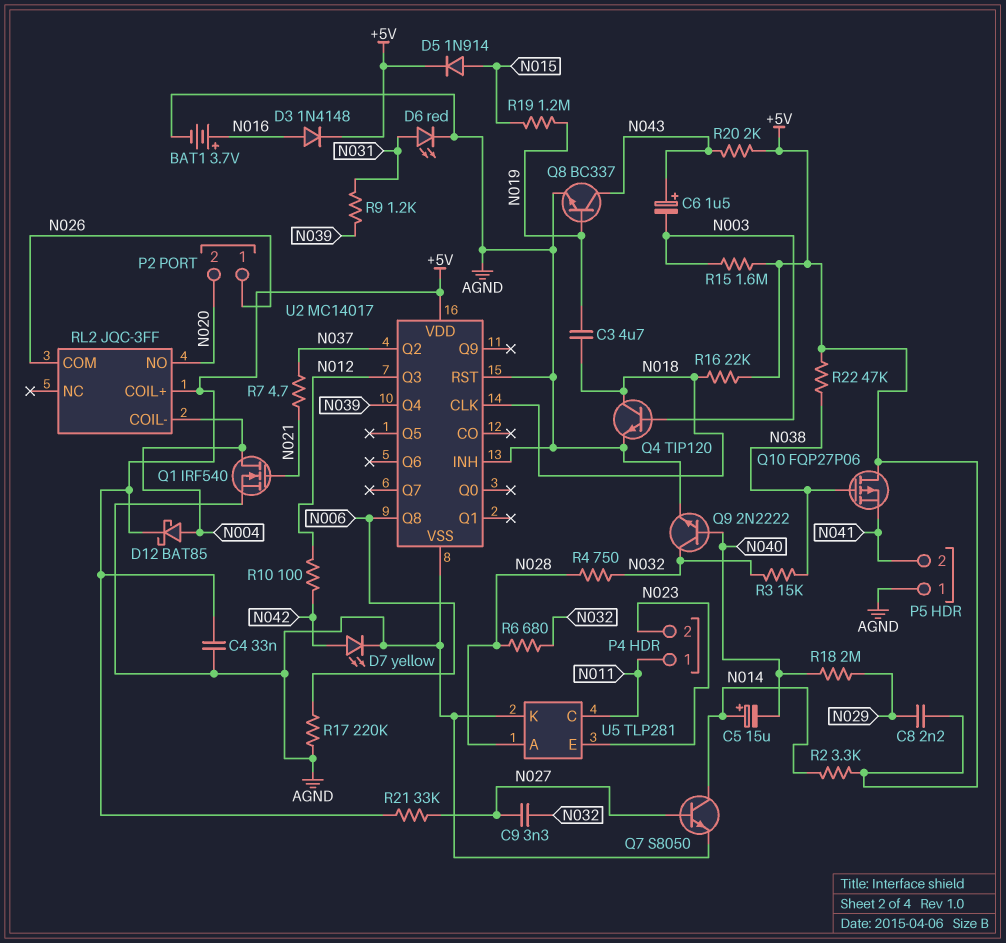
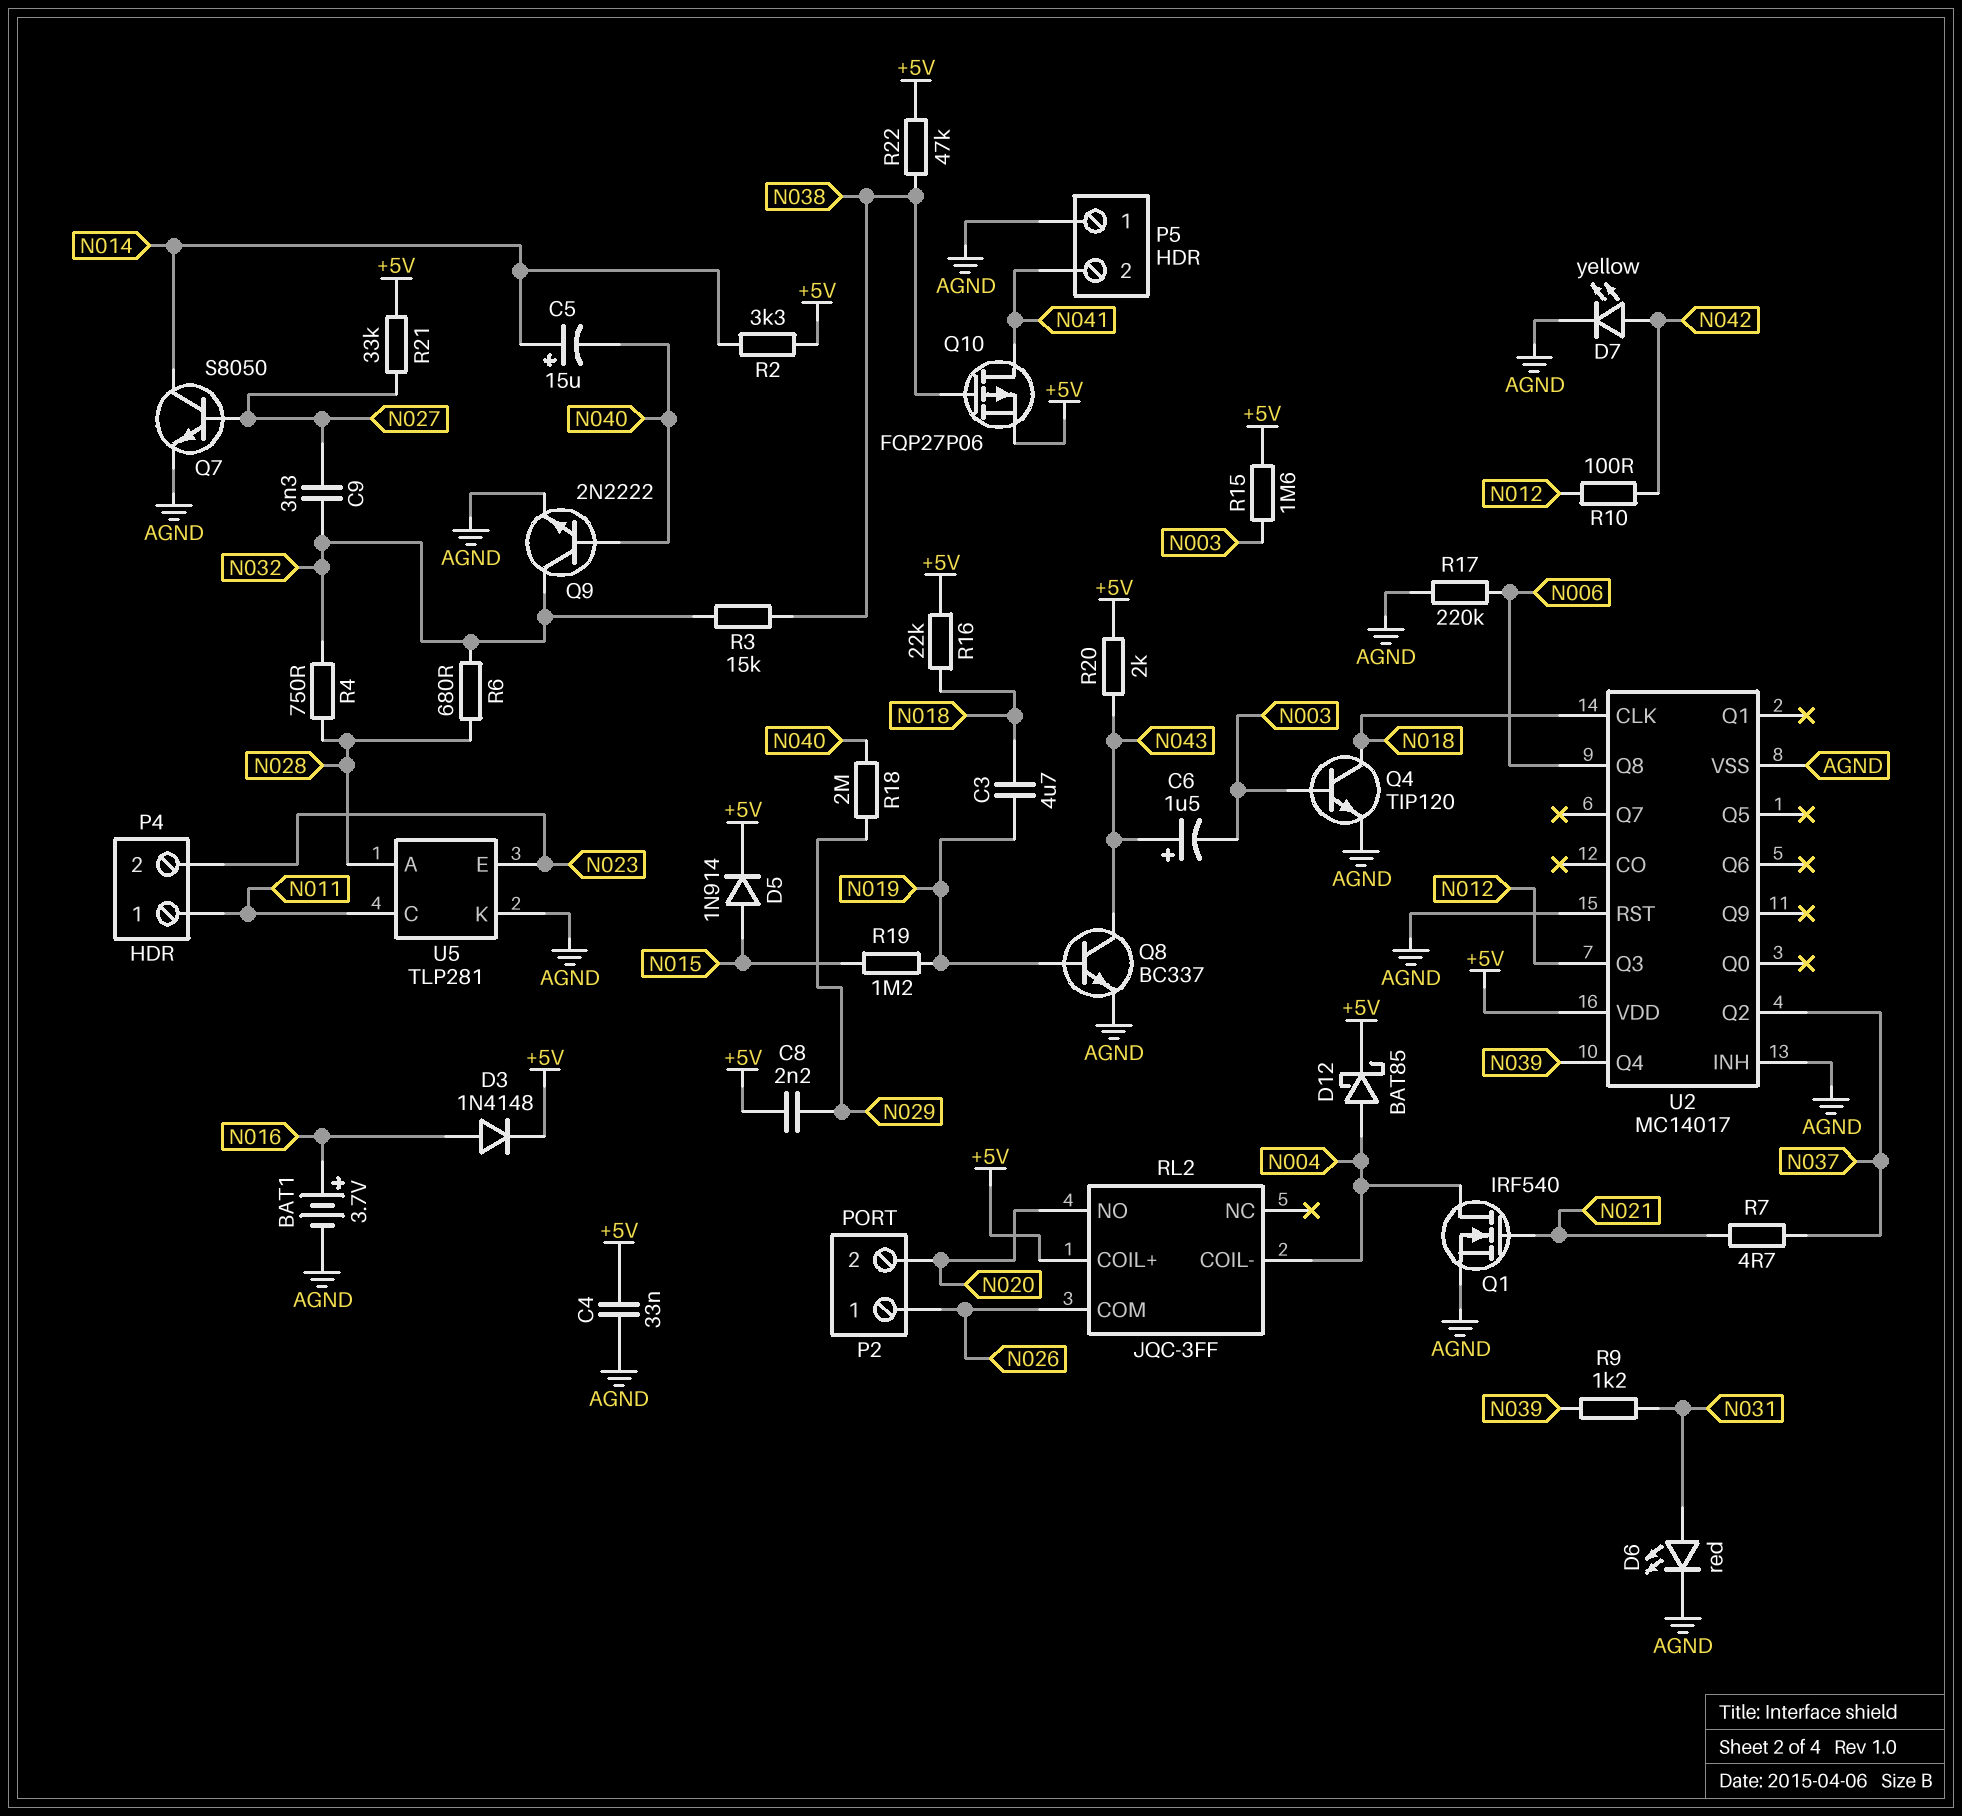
Q10: PMOS FQP27P06 (G N038, D +5V, S N041) -> PMOS FQP27P06 (G N038, D N041, S +5V)

